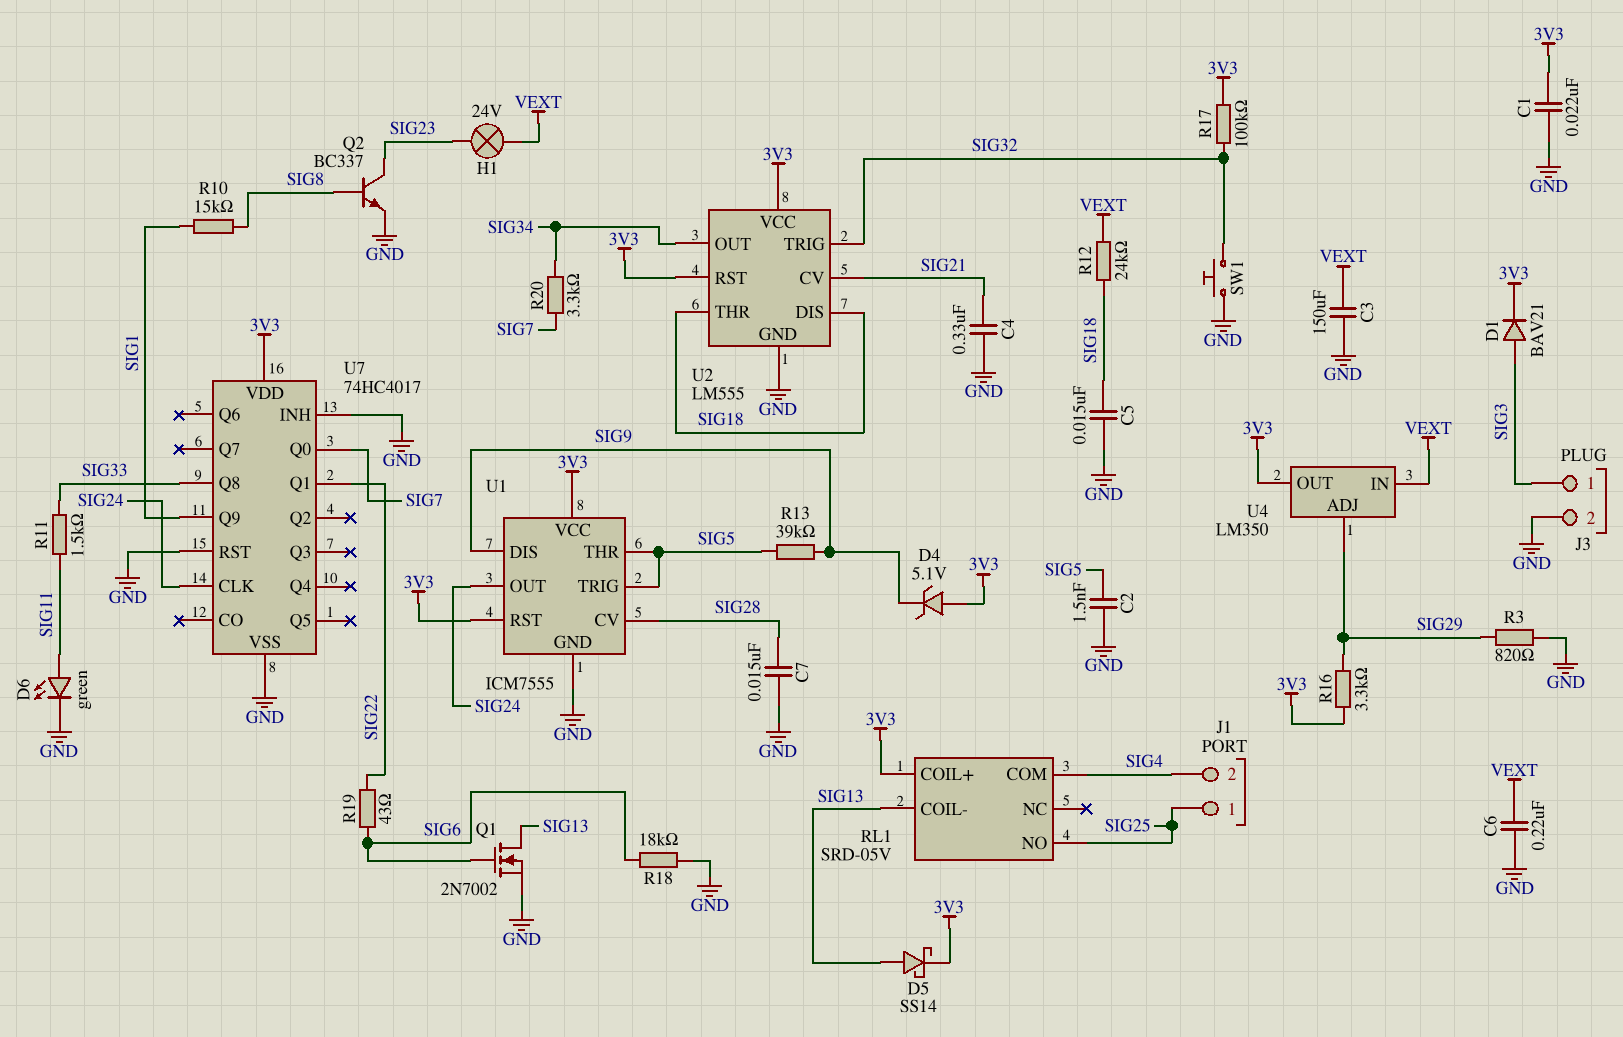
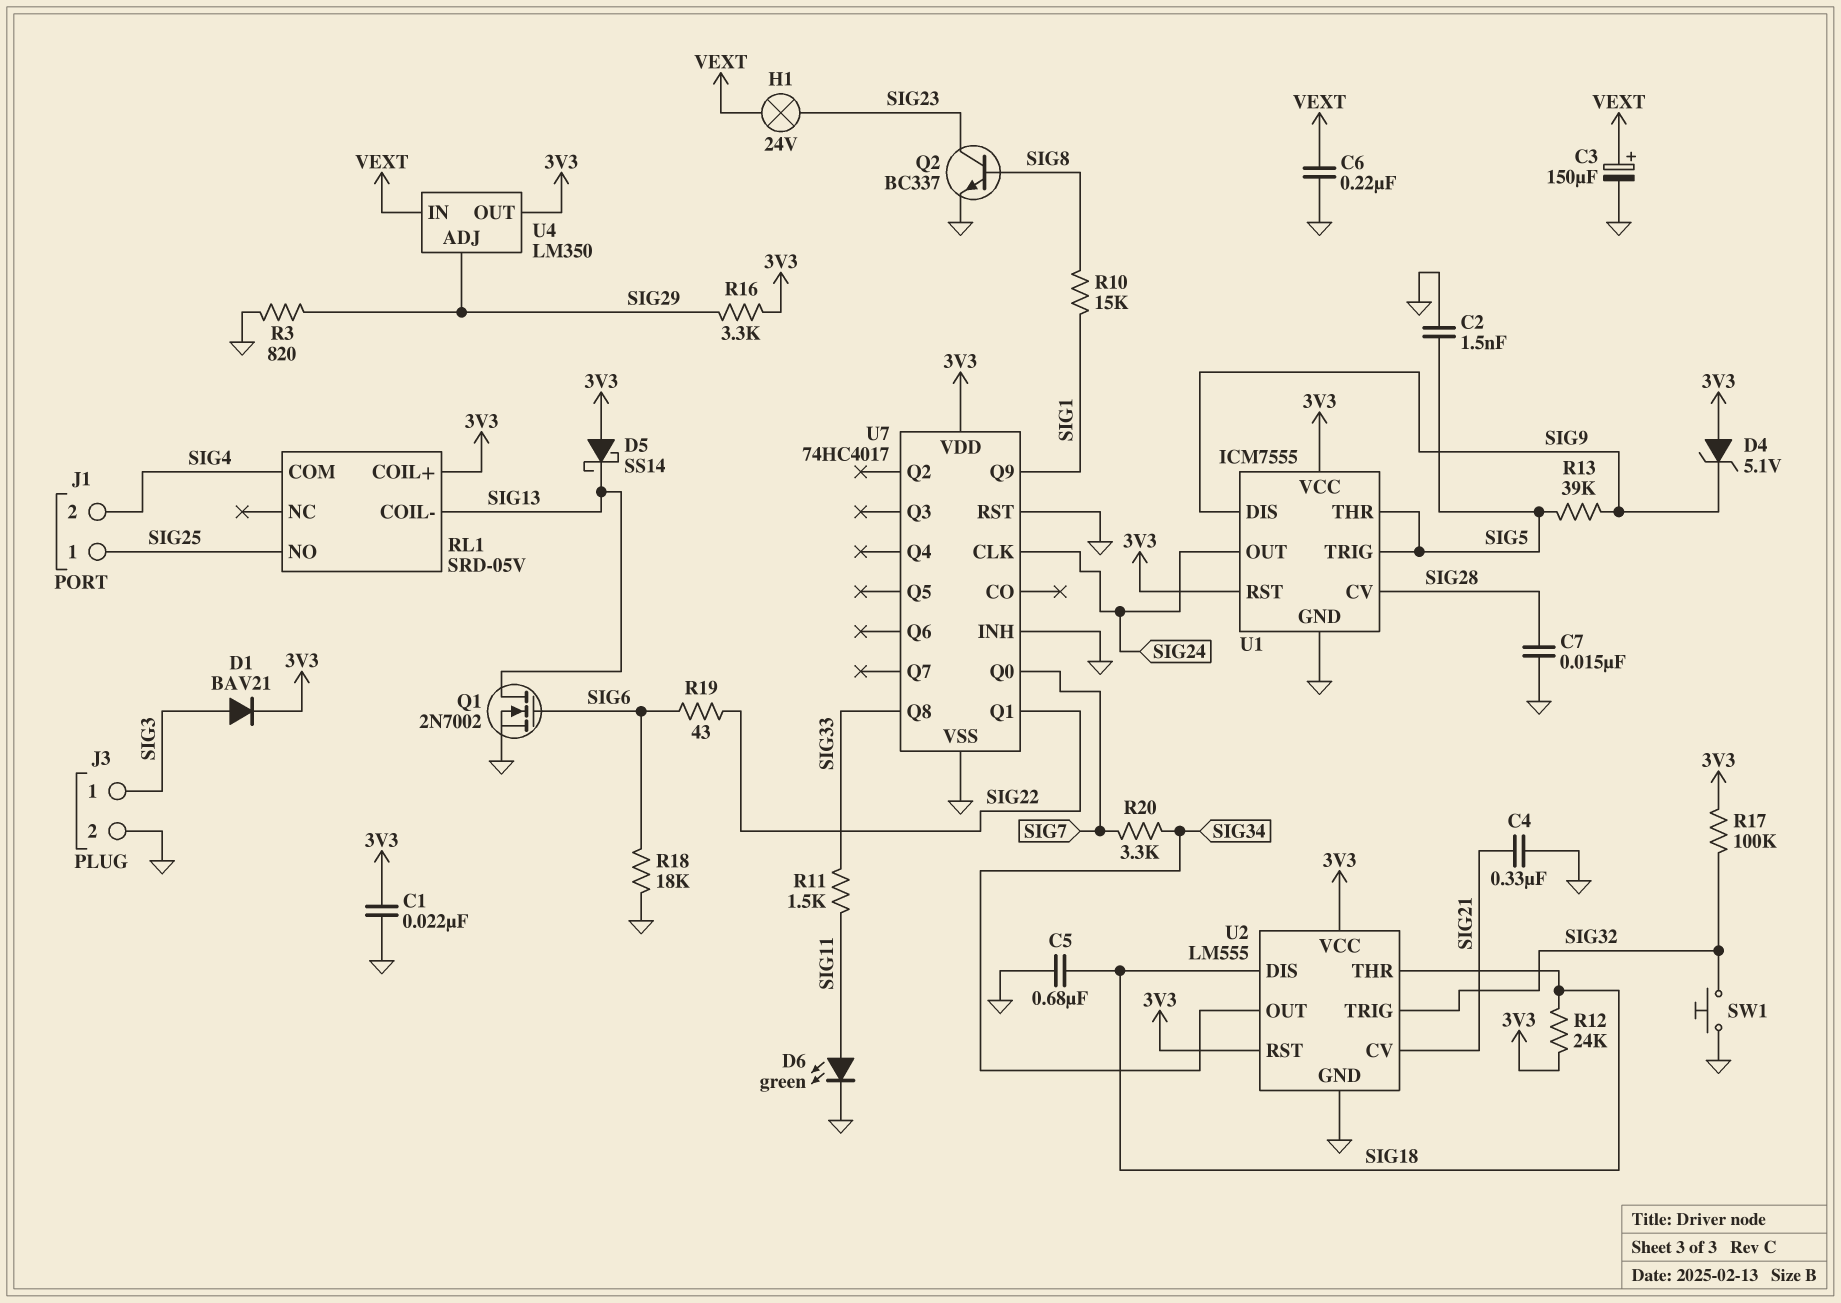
C3: 150uF (GND, VEXT) -> 150uF (plus VEXT, minus GND)
C5: 15nF (GND, SIG18) -> 680nF (GND, SIG18)
D5: schottky SS14 (A SIG13, K 3V3) -> schottky SS14 (A 3V3, K SIG13)
R12: 24k (SIG18, VEXT) -> 24k (3V3, SIG18)

